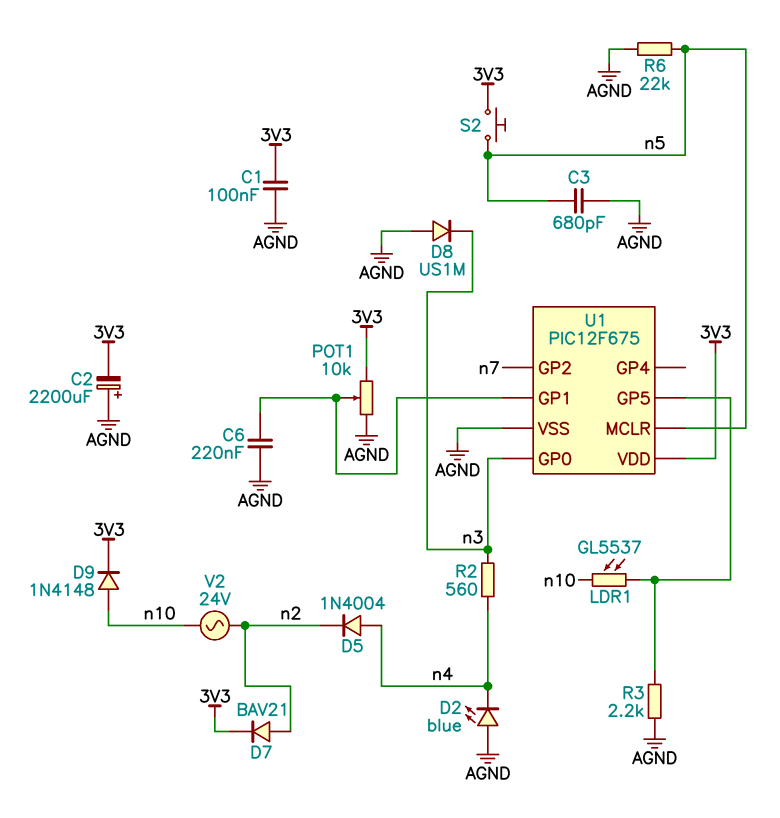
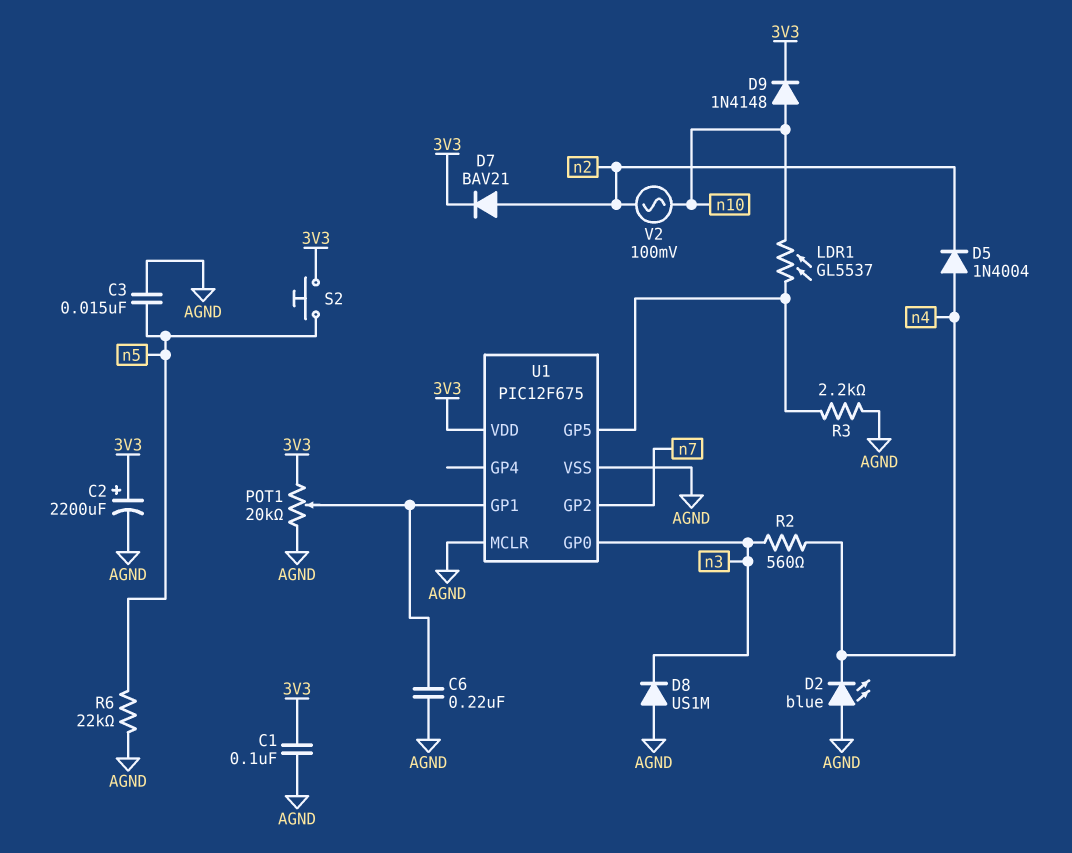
C2: 2200uF (plus AGND, minus 3V3) -> 2200uF (plus 3V3, minus AGND)
C3: 680pF (AGND, n5) -> 15nF (AGND, n5)
POT1: 10k (3V3, AGND, wiper U1/GP1) -> 20k (3V3, AGND, wiper U1/GP1)
U1 pin MCLR: n5 -> AGND
V2: AC 24V (n2, n10) -> AC 100mV (n2, n10)

